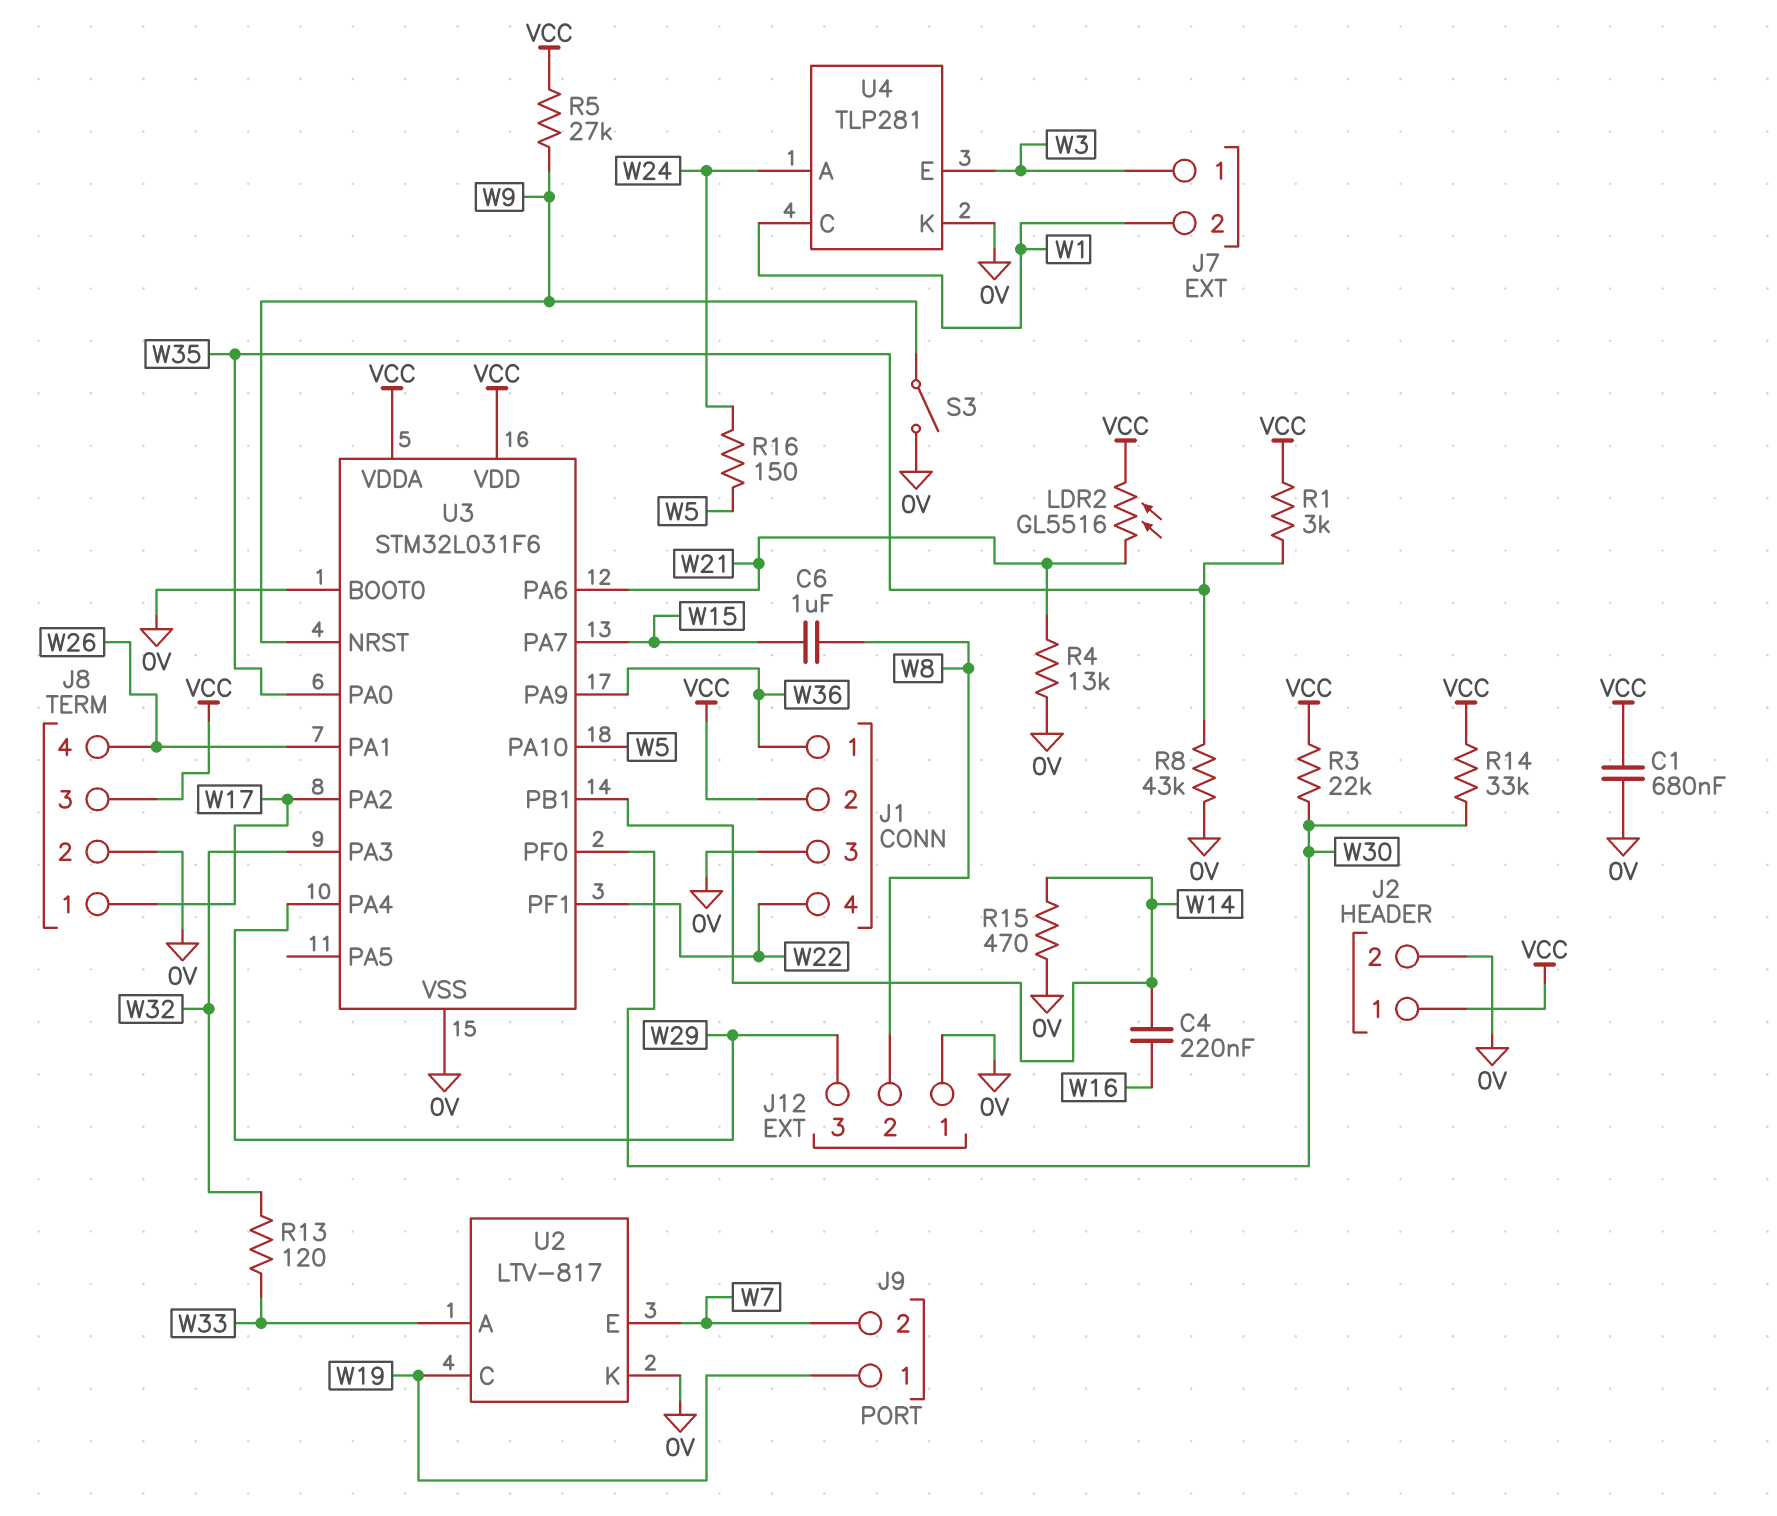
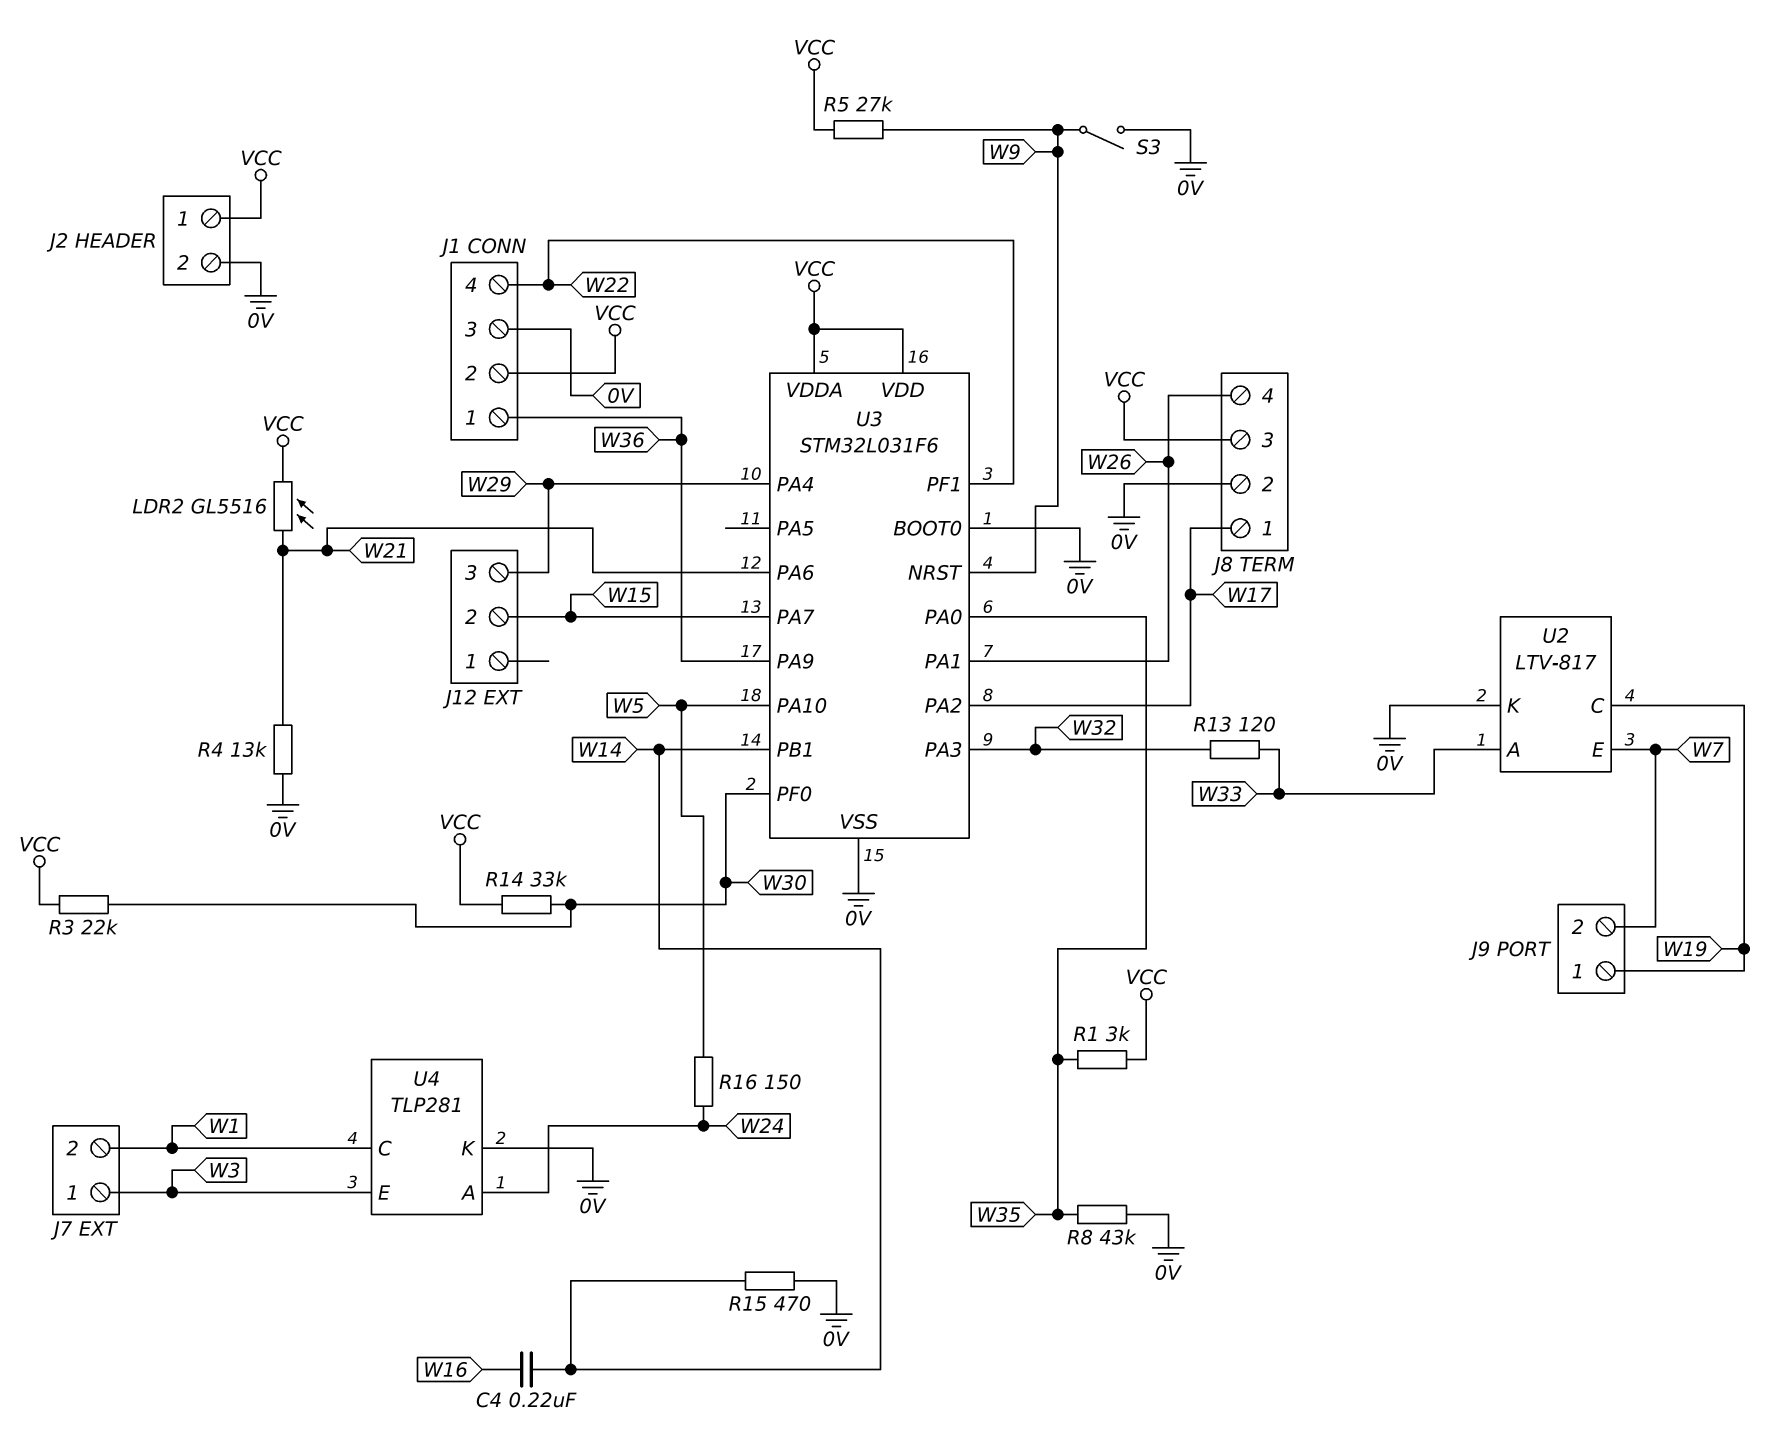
C1: 680nF (0V, VCC) -> none
C6: 1uF (W8, W15) -> none
J12 pin 1: 0V -> none
J12 pin 2: W8 -> W15

